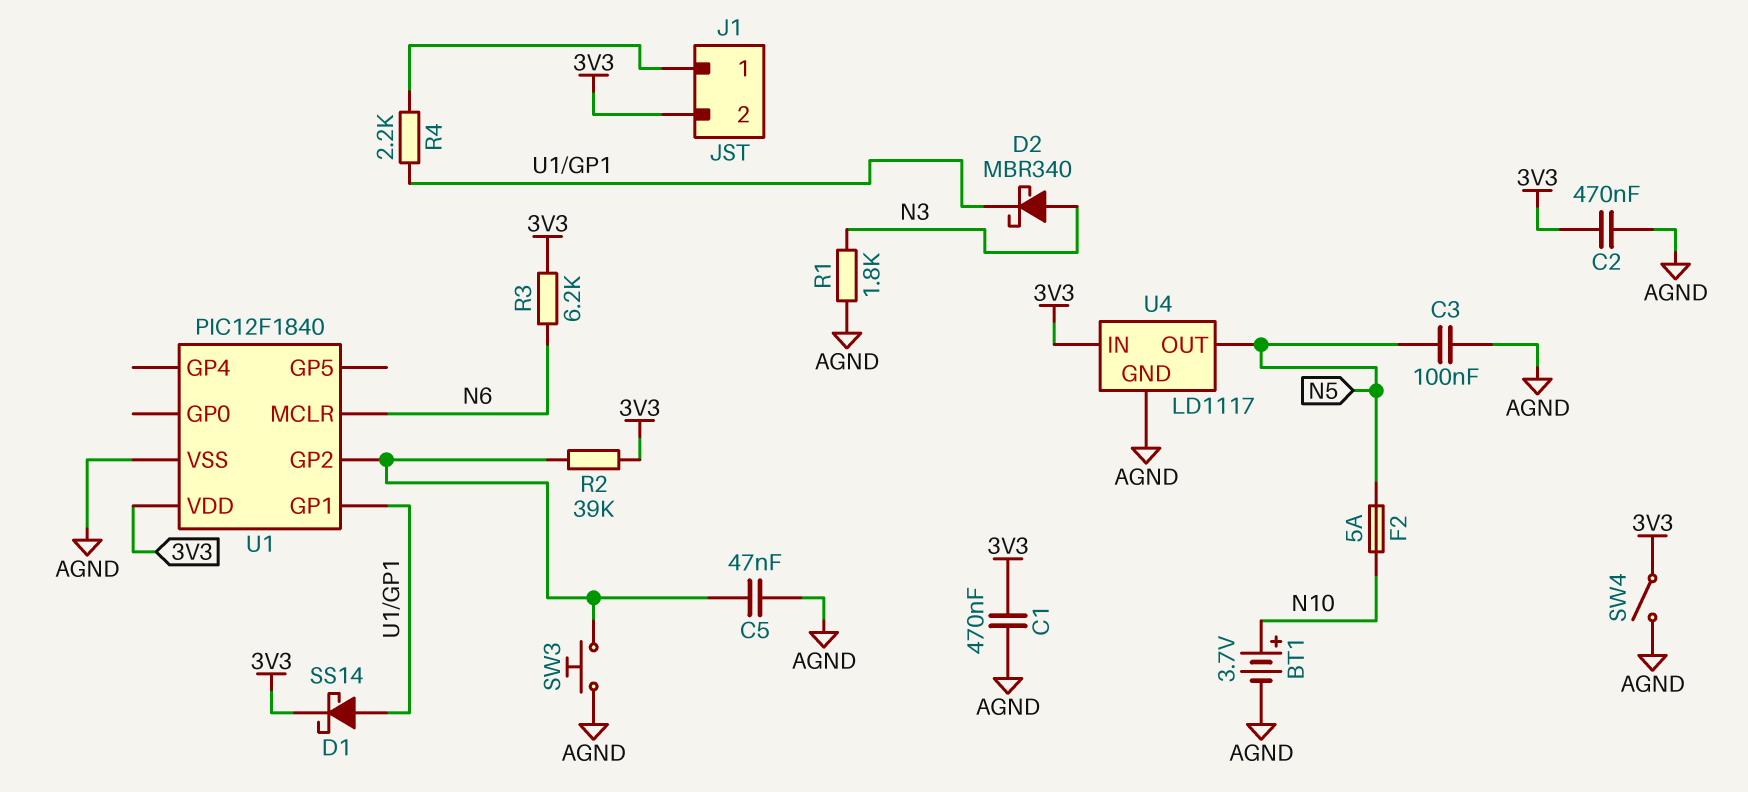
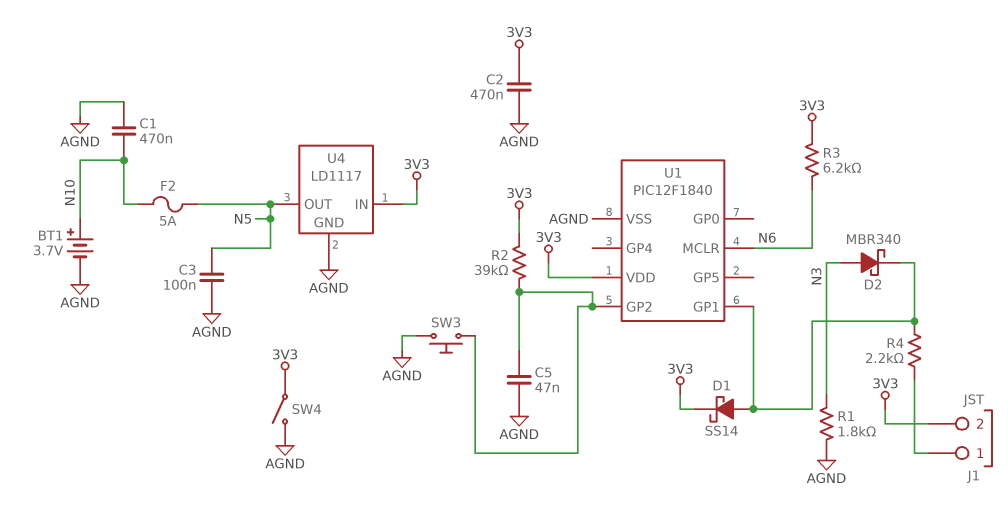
C1: 470nF (3V3, AGND) -> 470nF (AGND, N10)

